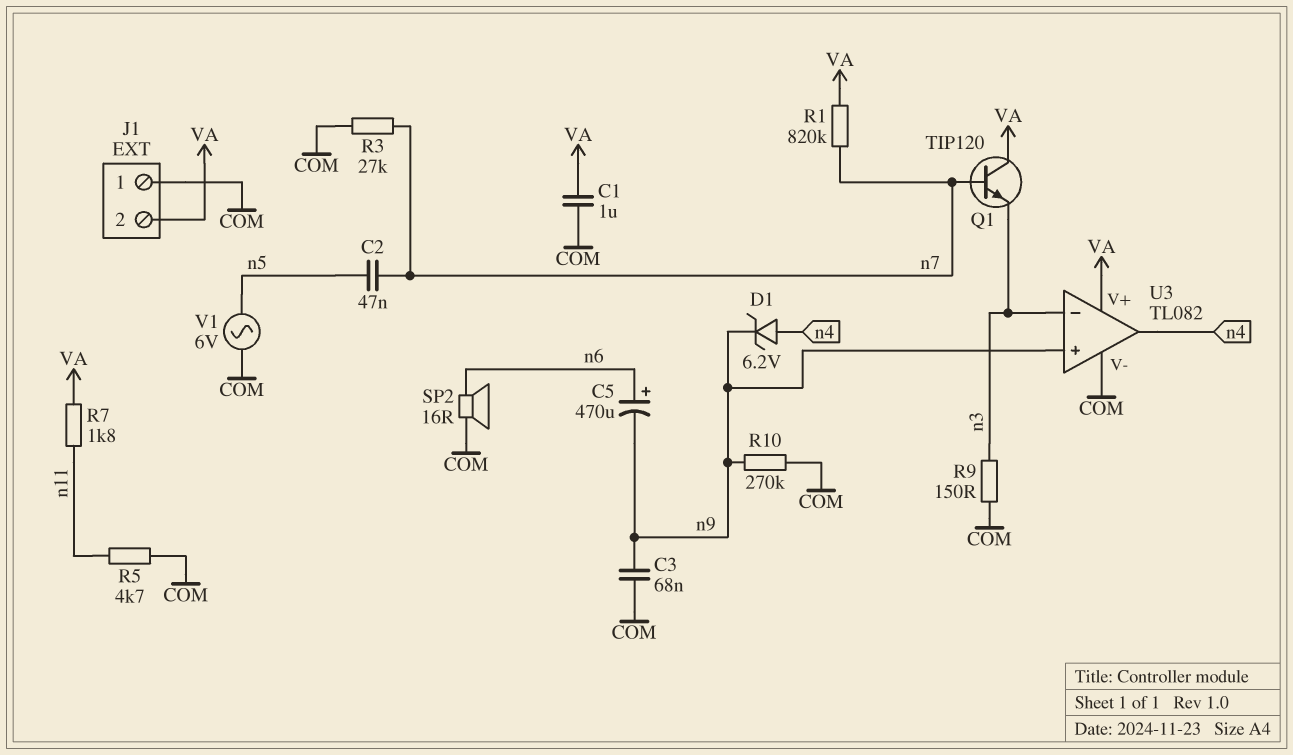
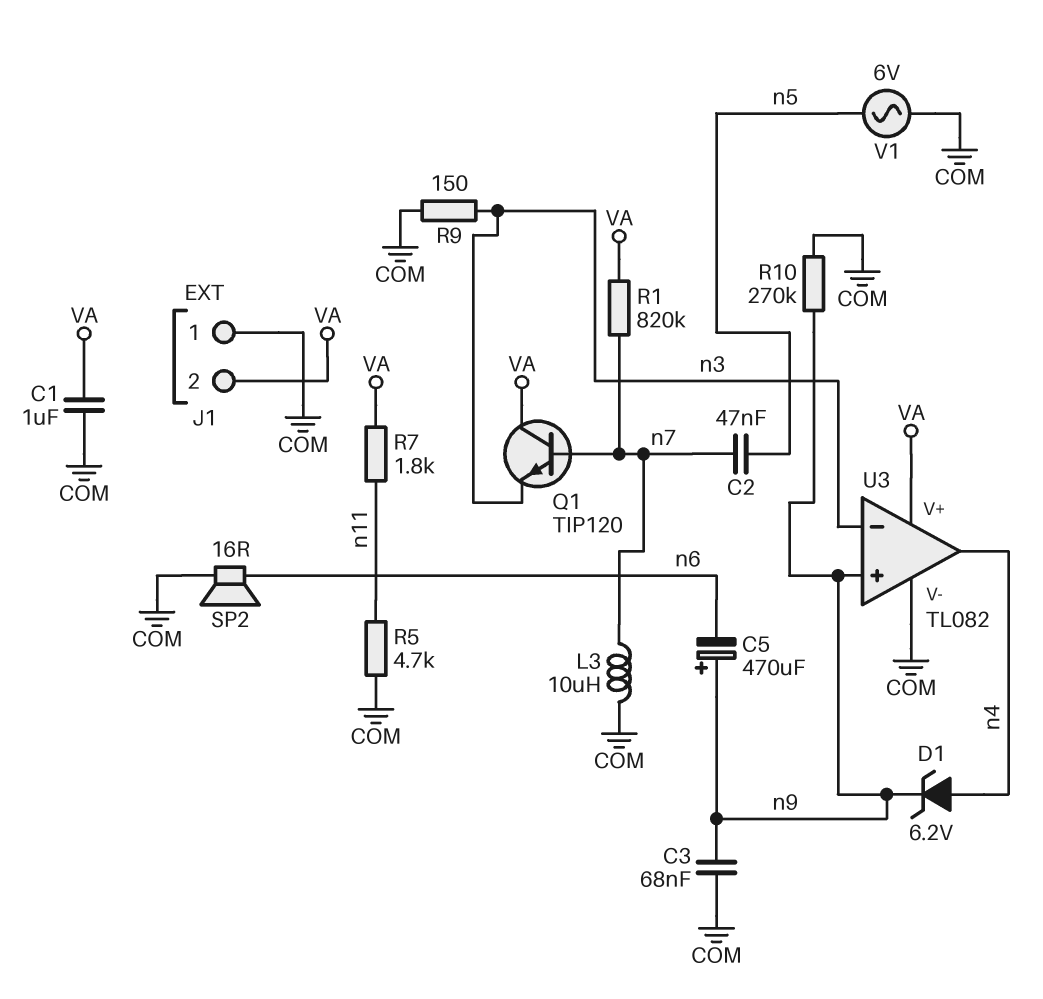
C5: 470uF (plus n6, minus n9) -> 470uF (plus n9, minus n6)
L3: none -> 10uH (COM, n7)
R3: 27k (COM, n7) -> none

